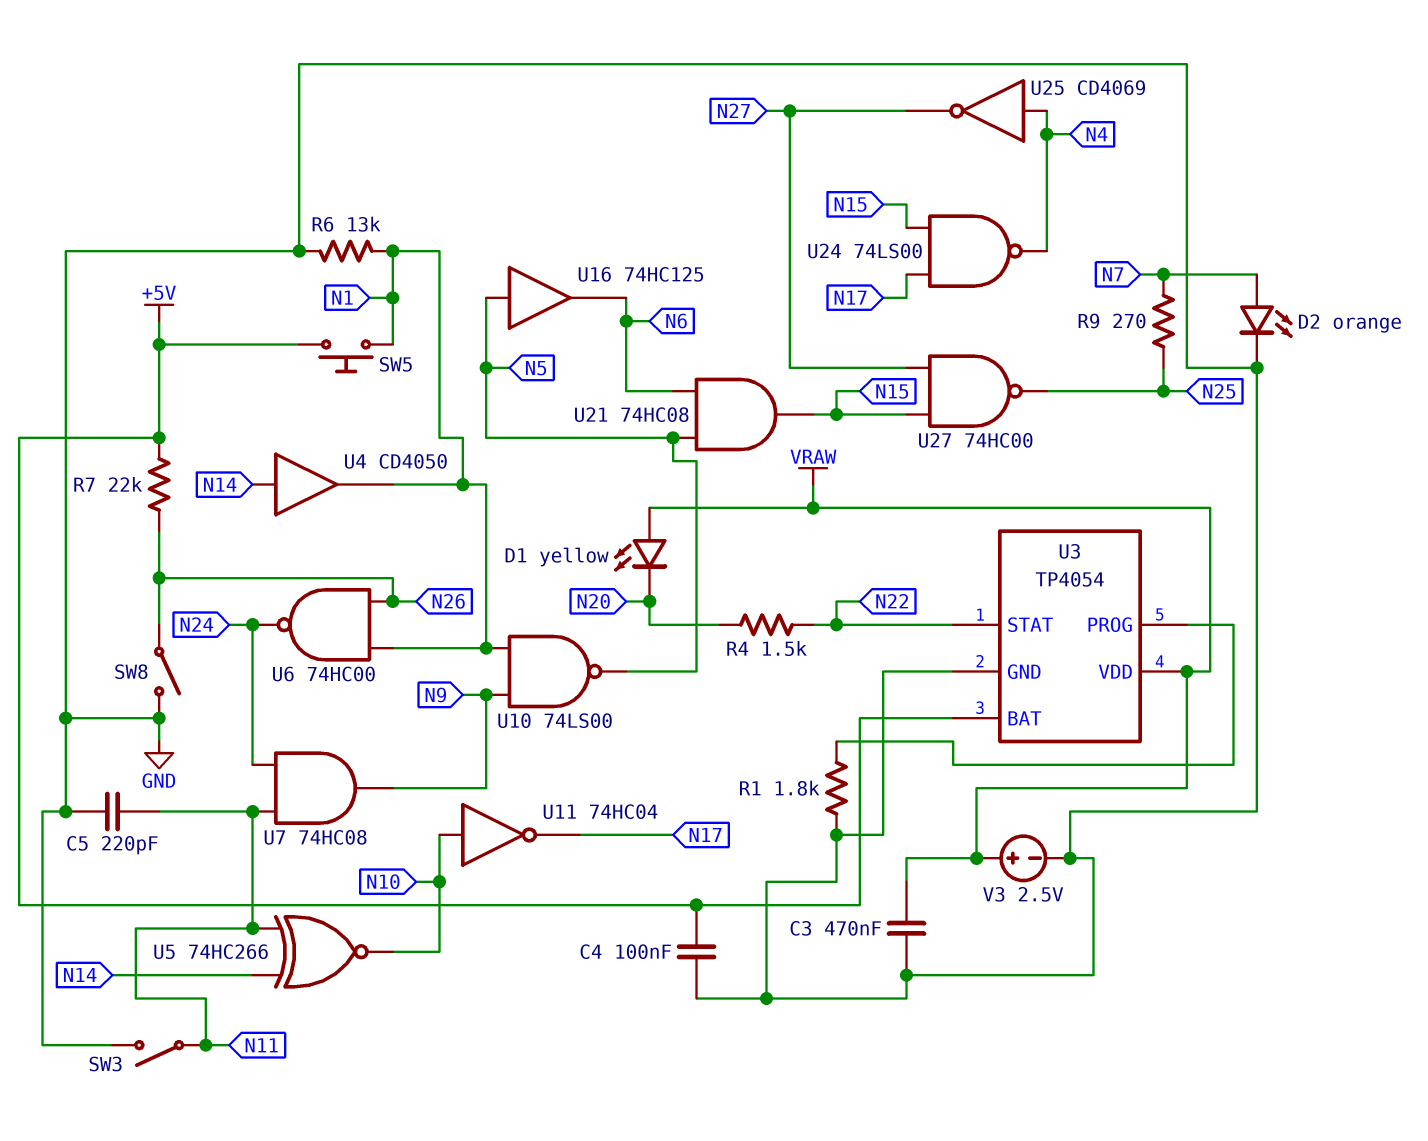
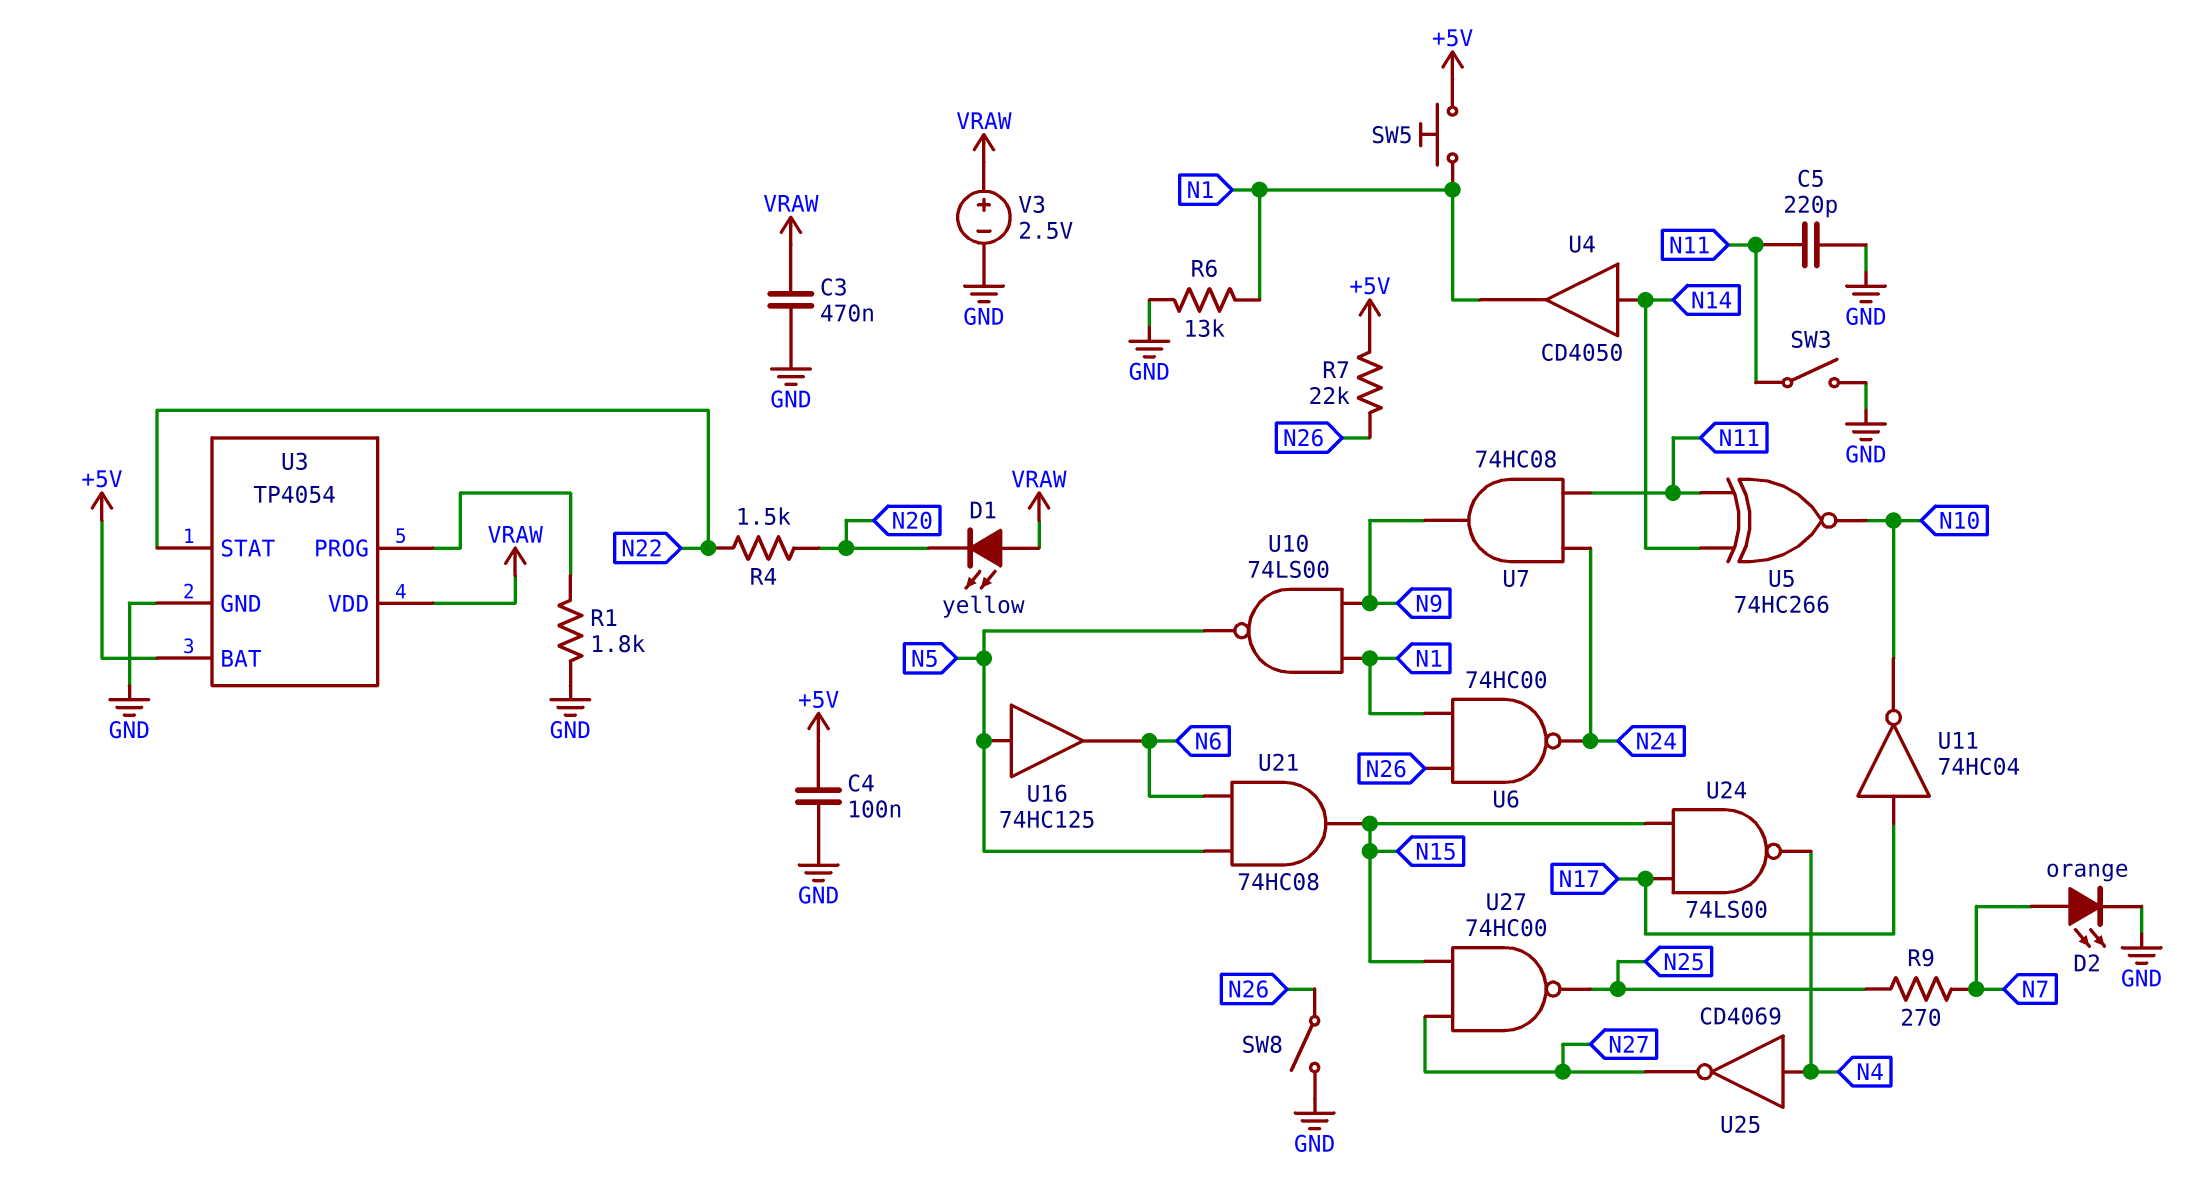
U11: NOT 74HC04 (in N10, out N17) -> NOT 74HC04 (in N17, out N10)

